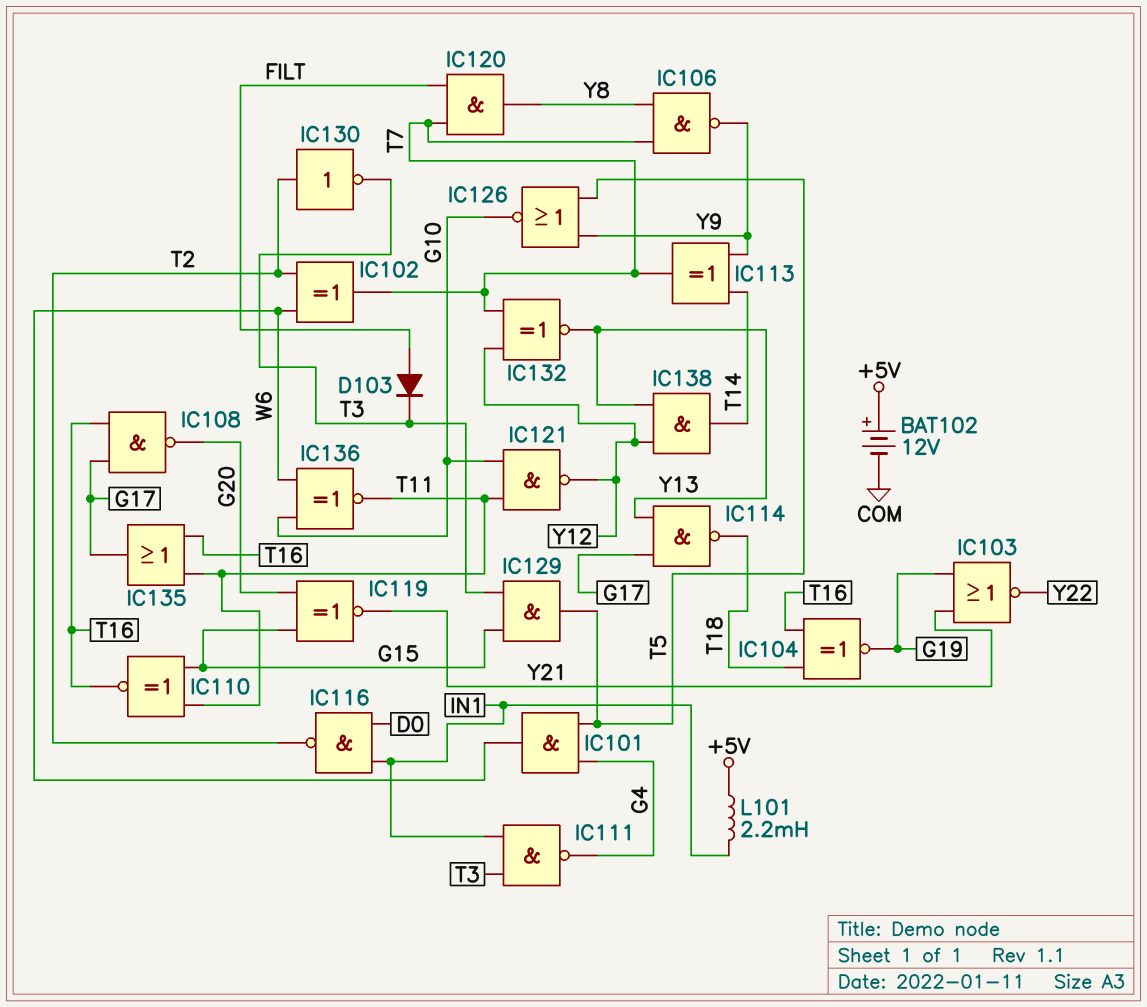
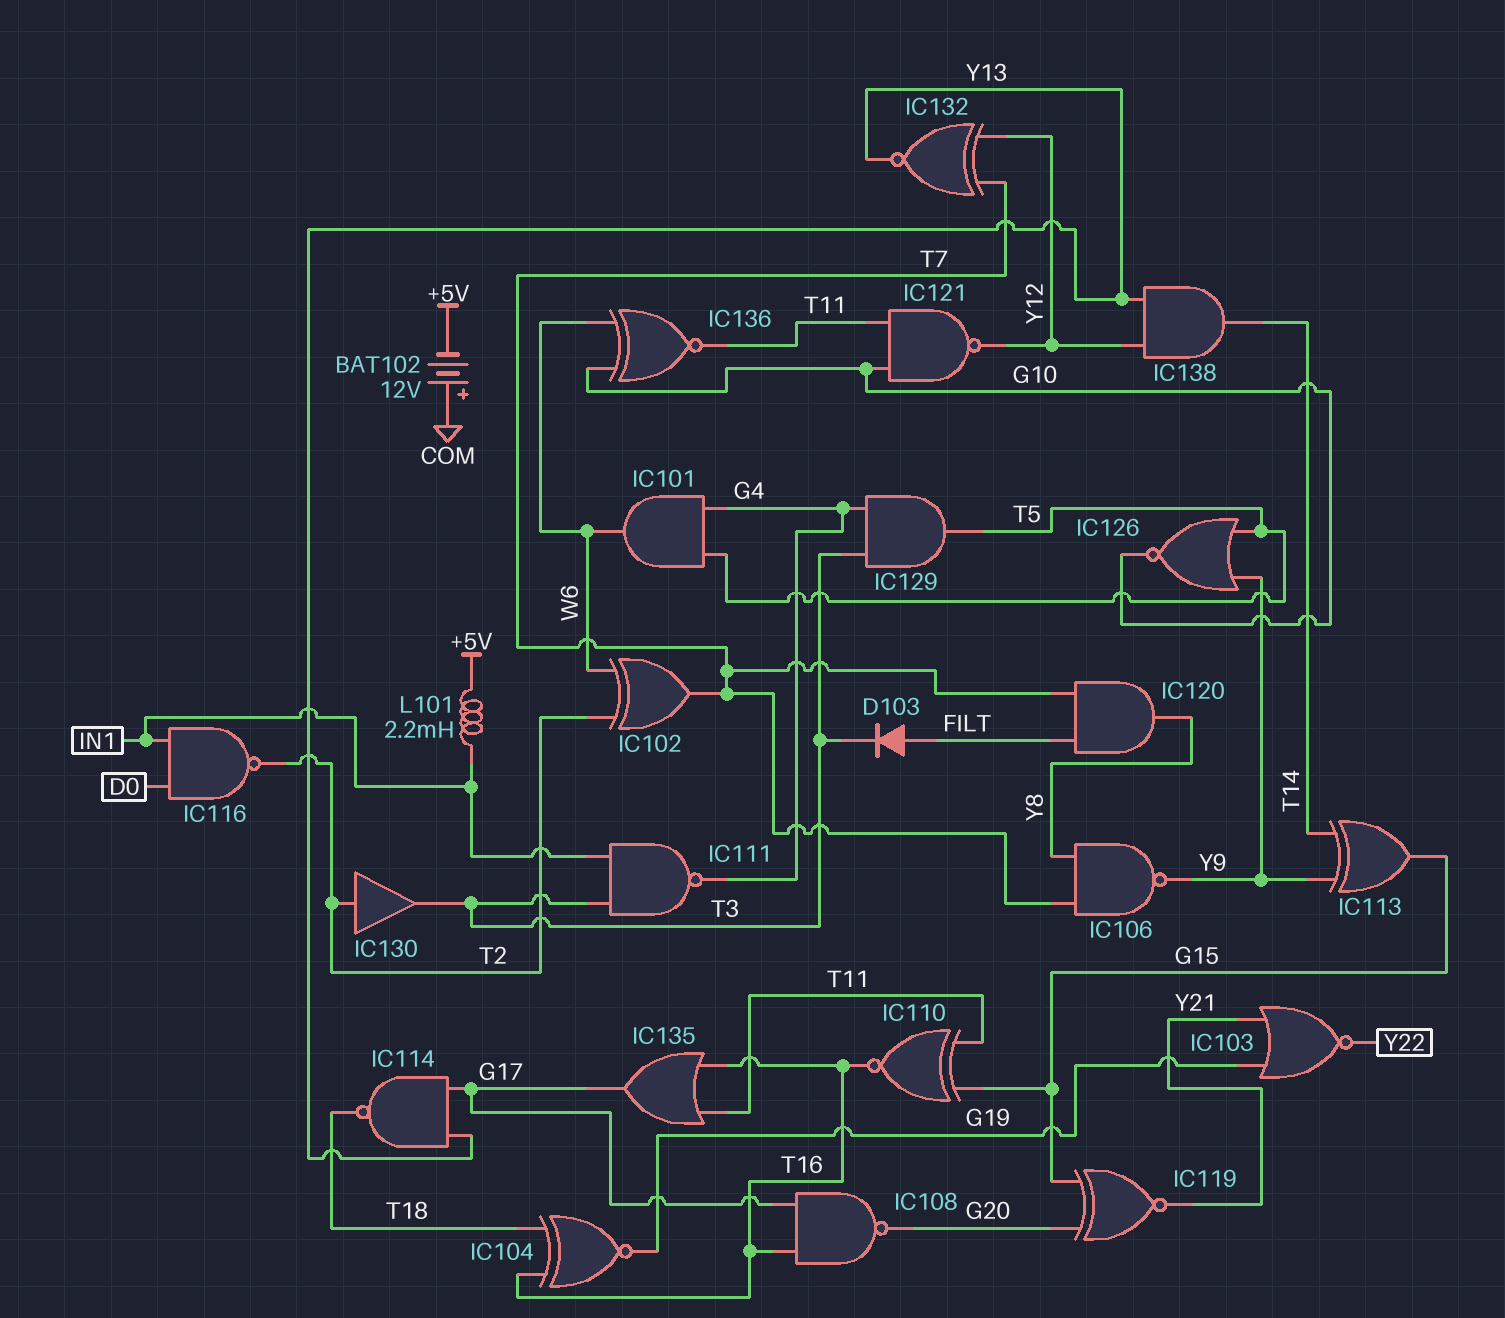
BAT102: 12V (plus +5V, minus COM) -> 12V (plus COM, minus +5V)
IC113: XOR (in T14, in Y9, out T7) -> XOR (in T14, in Y9, out G15)
IC129: AND (in G15, in T3, out T5) -> AND (in G4, in T3, out T5)
IC130: NOT (in T2, out T3) -> buffer (in T2, out T3)

